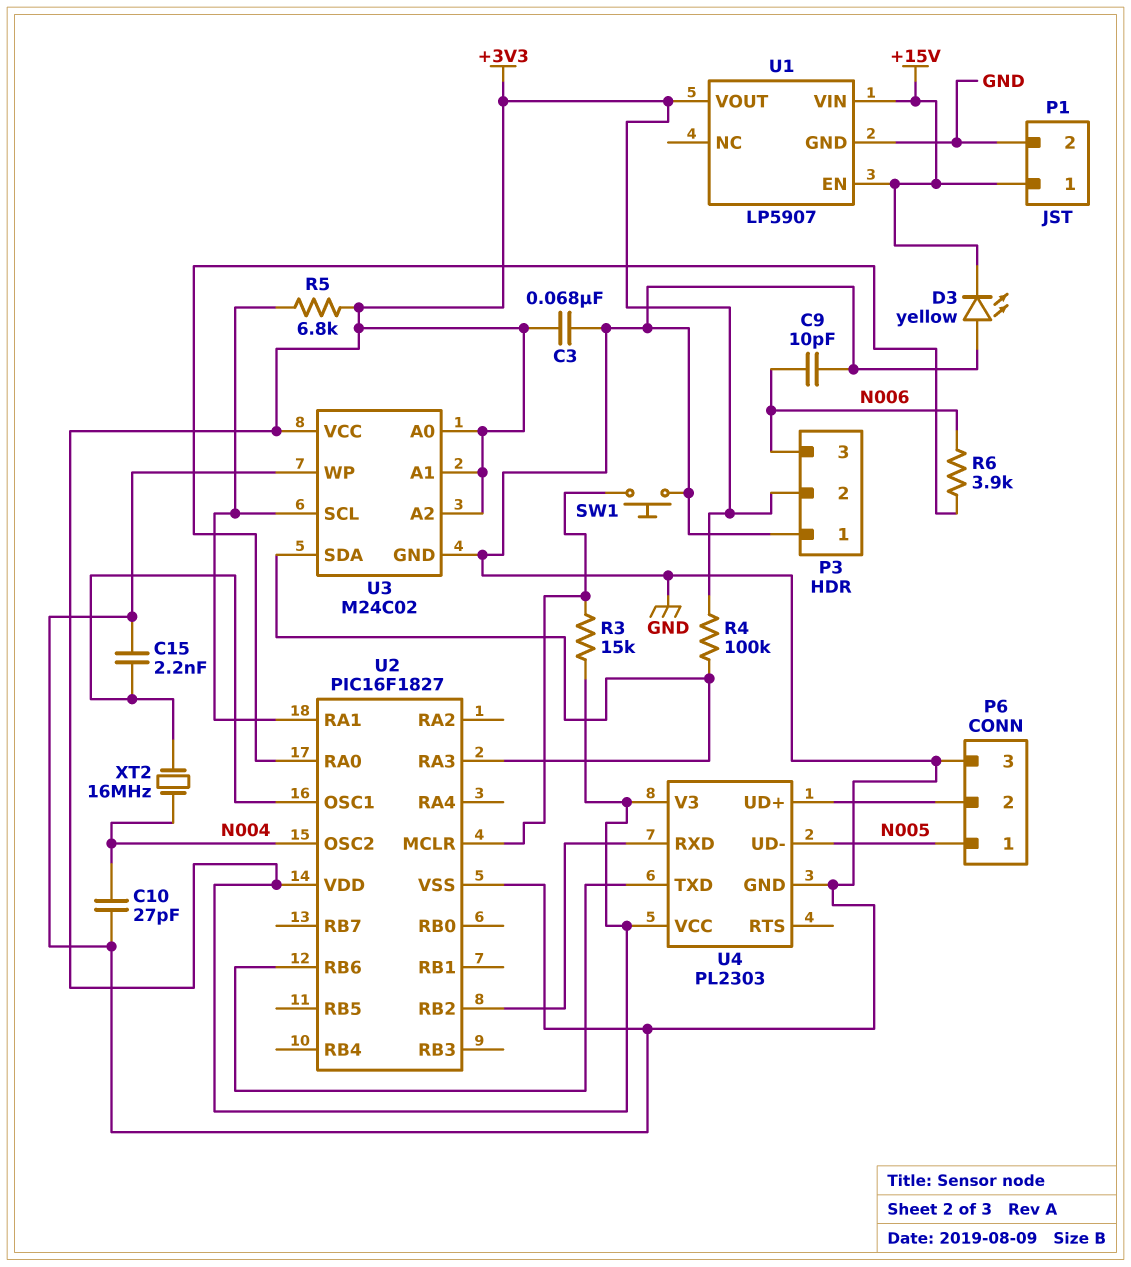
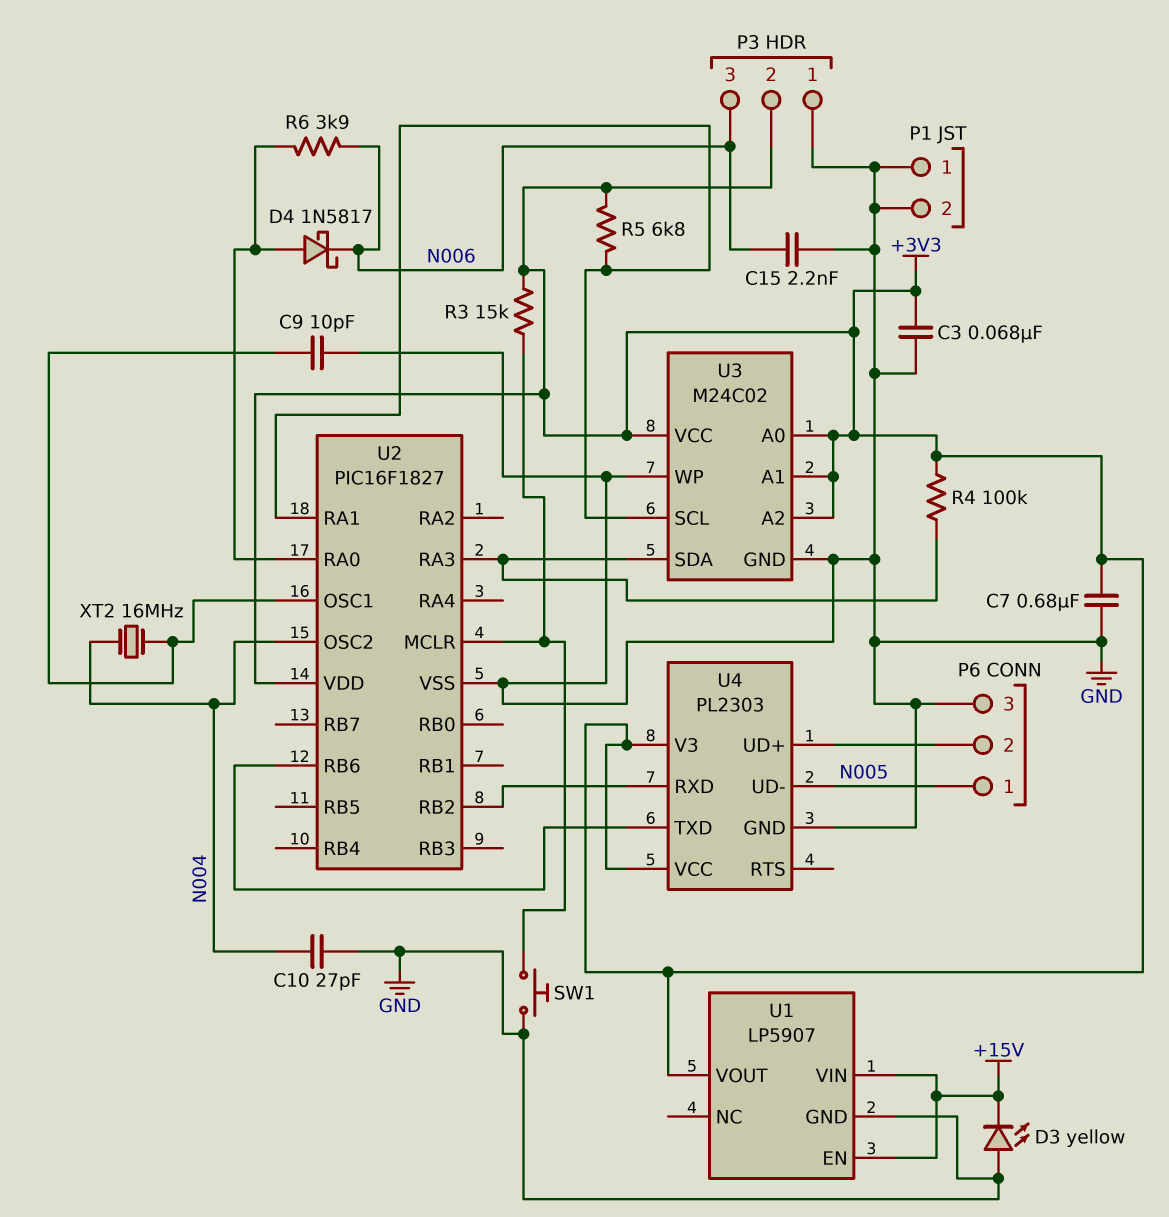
C7: none -> 680nF (+3V3, GND)
C9: 10pF (GND, N006) -> 10pF (GND, U2/OSC1)
C15: 2.2nF (GND, U2/OSC1) -> 2.2nF (GND, N006)
D4: none -> schottky 1N5817 (A U2/RA0, K N006)
P1 pin 1: +15V -> GND

